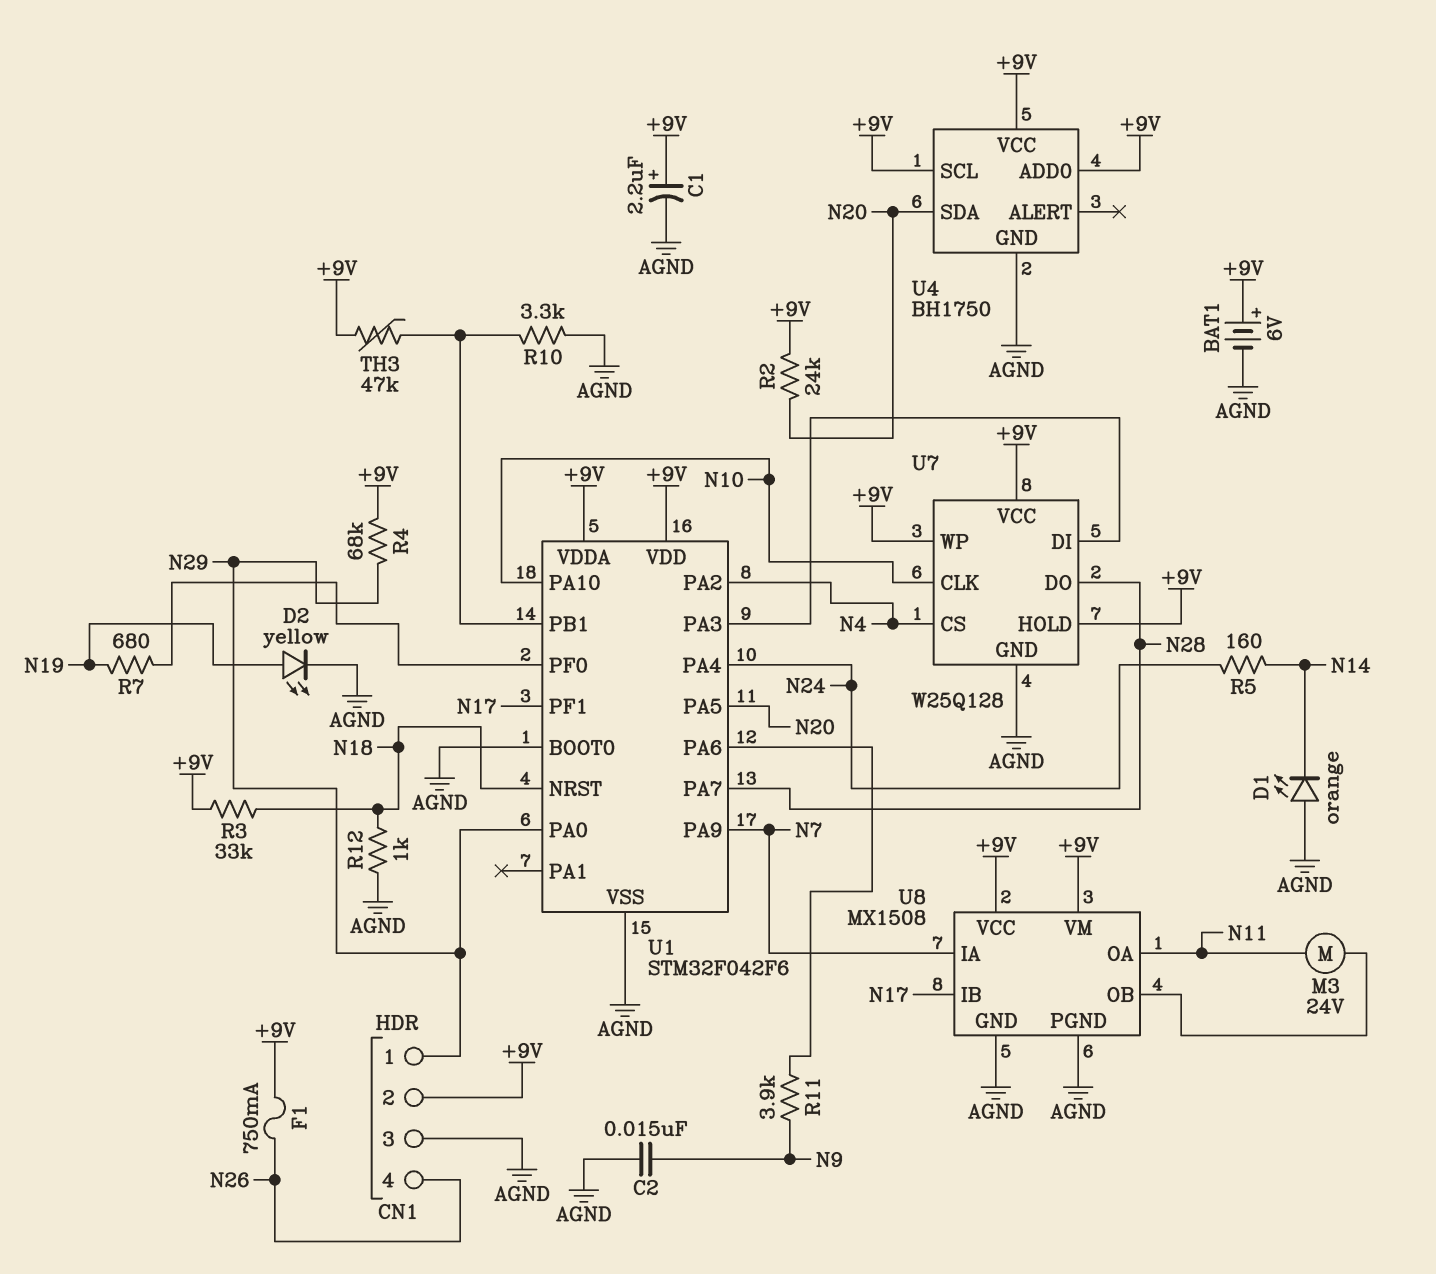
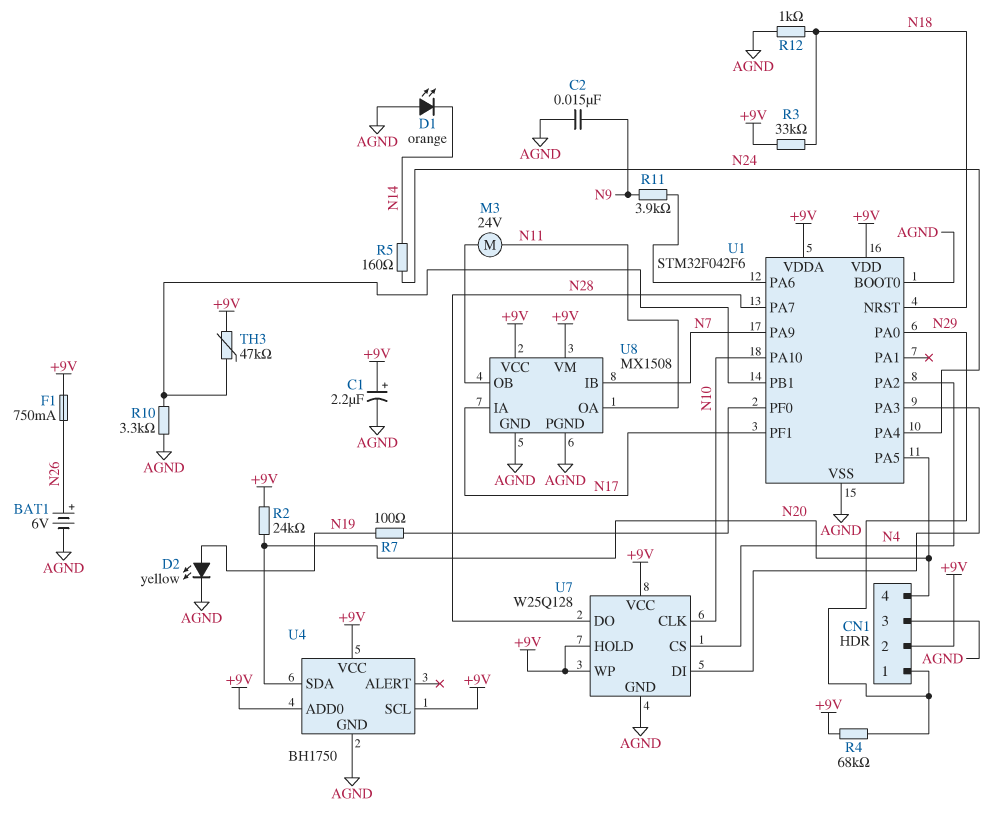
BAT1: 6V (plus +9V, minus AGND) -> 6V (plus N26, minus AGND)
CN1 pin 4: N26 -> N20
R7: 680 (N19, U1/PF0) -> 100 (N19, U1/PF0)
U8 pin IA: N7 -> N17
U8 pin IB: N17 -> N7

